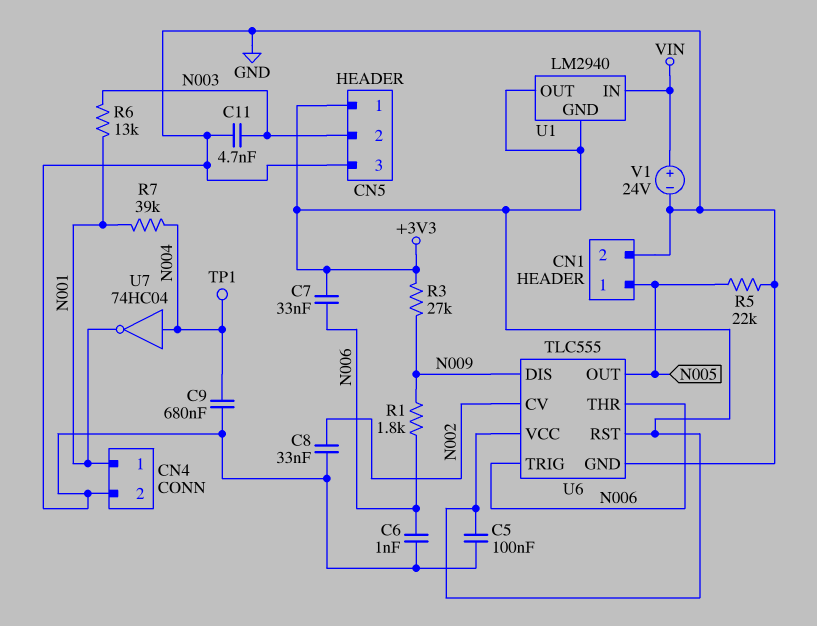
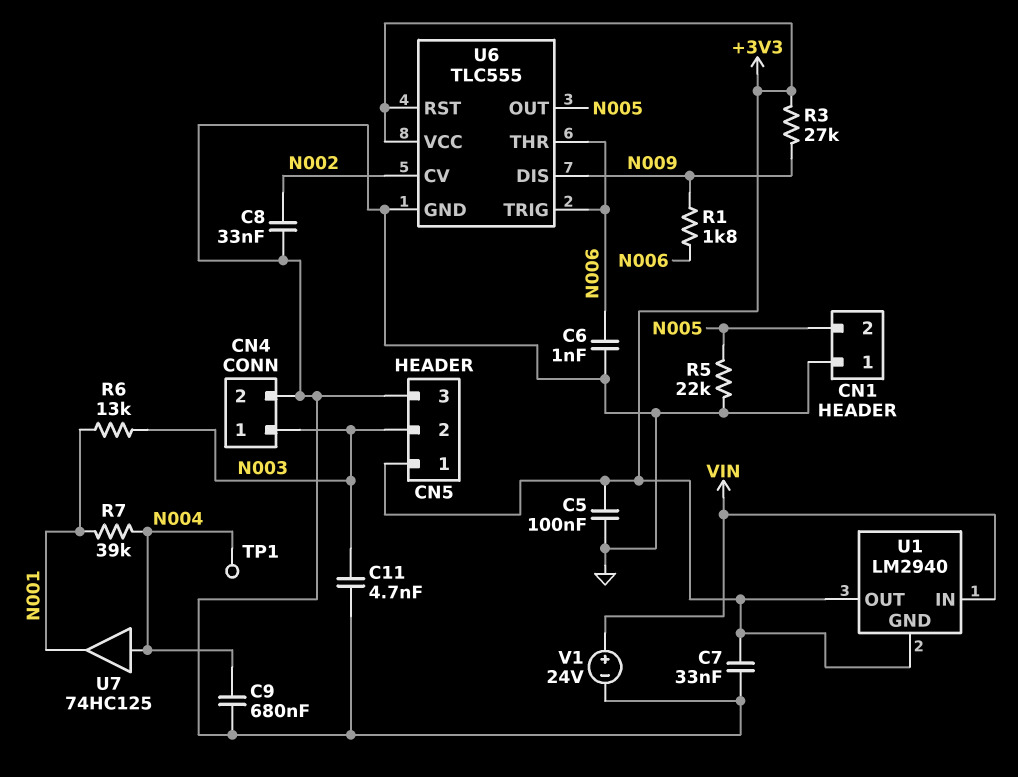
C7: 33nF (+3V3, N006) -> 33nF (+3V3, GND)
CN1 pin 1: N005 -> GND
CN1 pin 2: GND -> N005
CN4 pin 1: N001 -> N003
U7: NOT 74HC04 (in N004, out N001) -> buffer 74HC125 (in N004, out N001)

